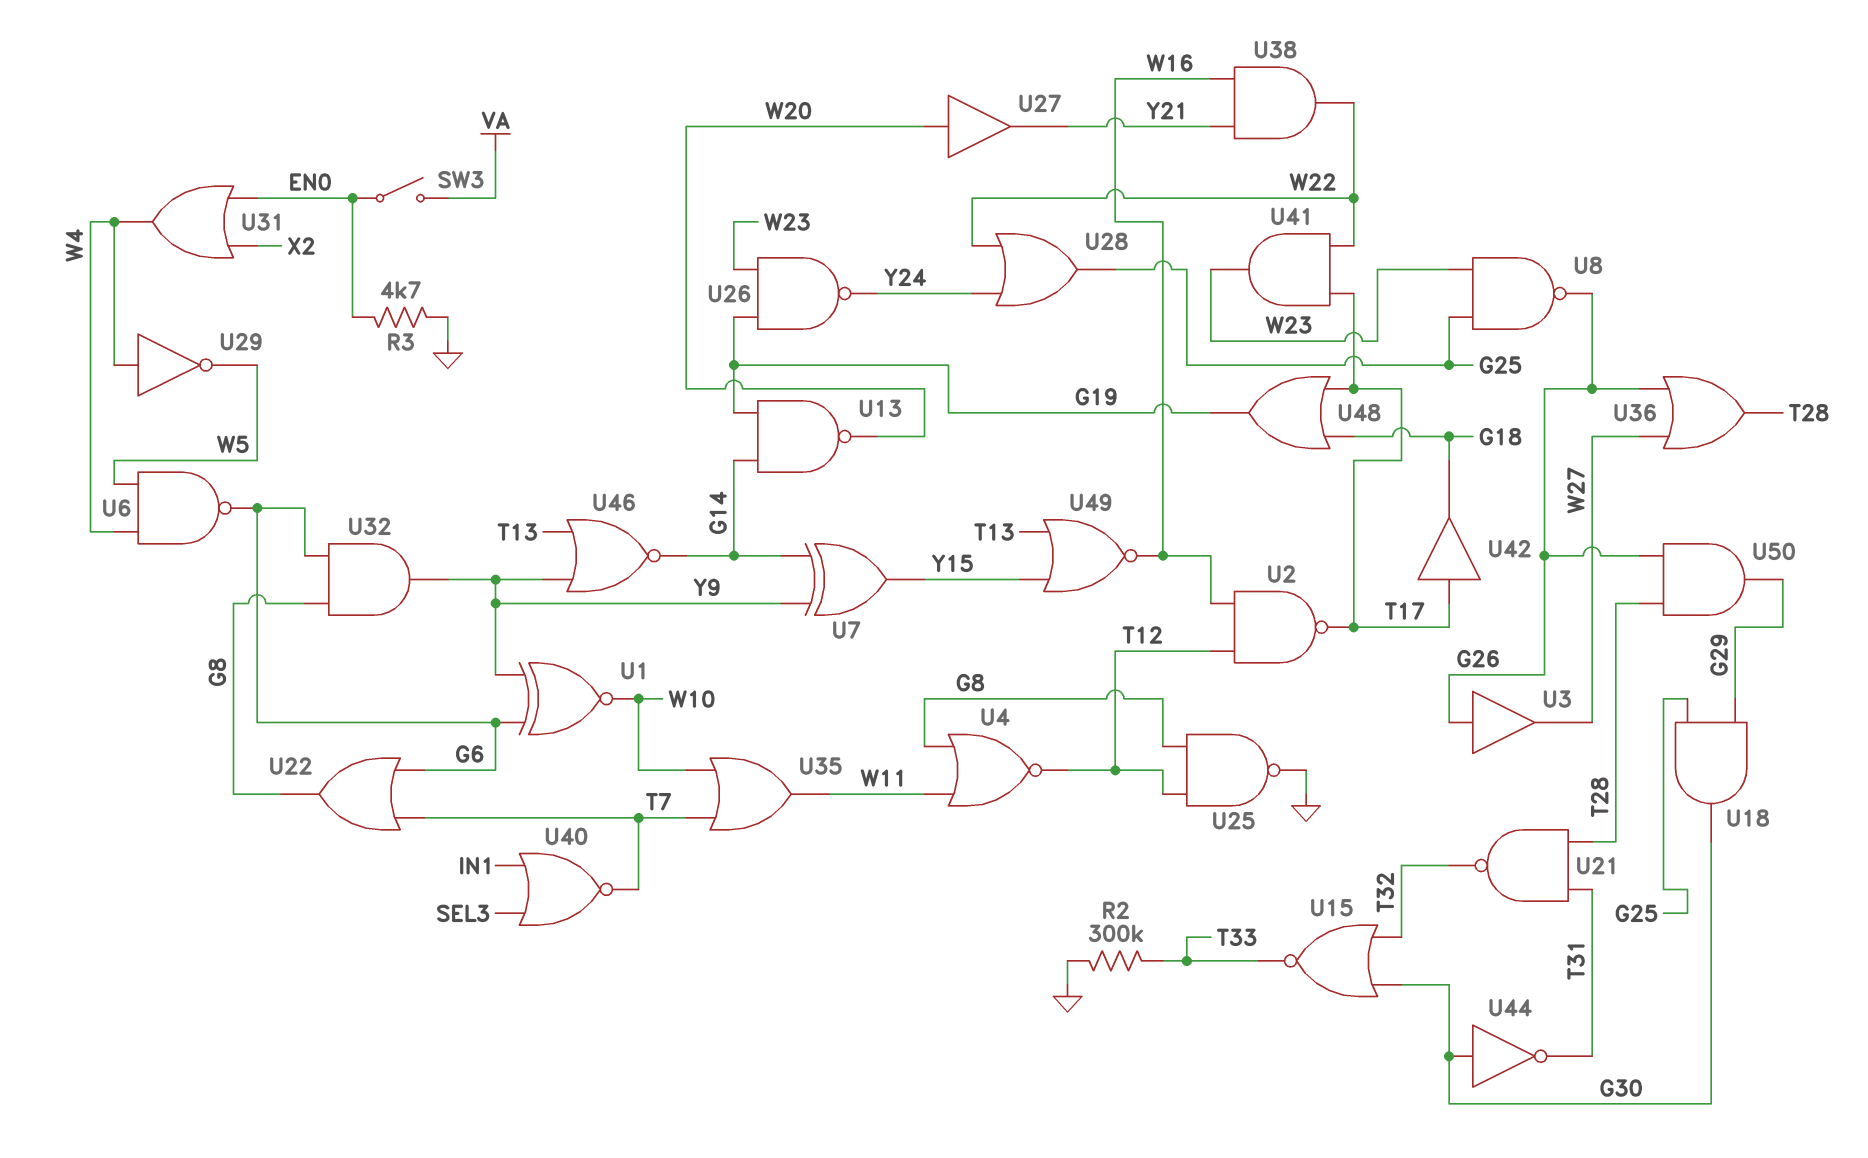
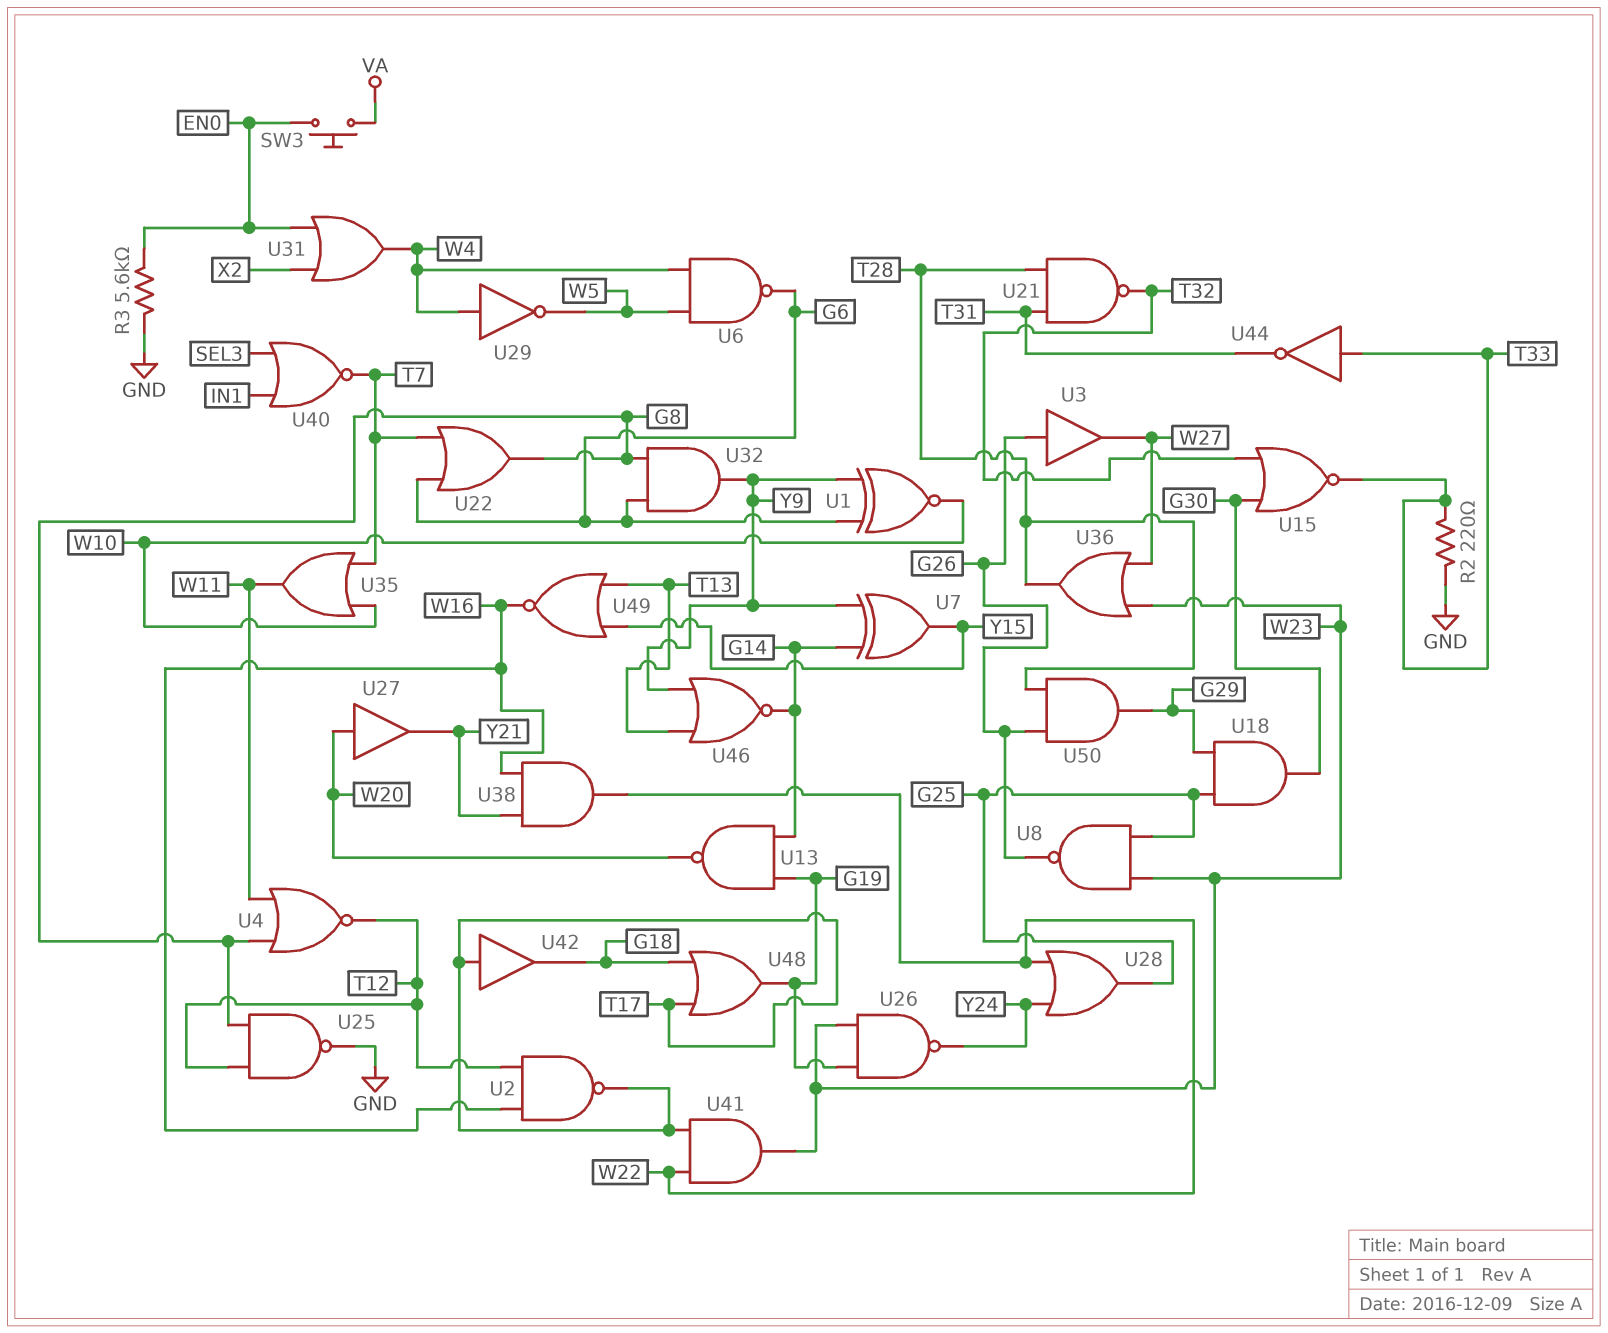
R2: 300k (GND, T33) -> 220 (GND, T33)
R3: 4.7k (EN0, GND) -> 5.6k (EN0, GND)
SW3: switch (EN0, VA) -> button (EN0, VA)
U36: OR (in G26, in W27, out T28) -> OR (in W23, in W27, out T28)
U44: NOT (in G30, out T31) -> NOT (in T33, out T31)

